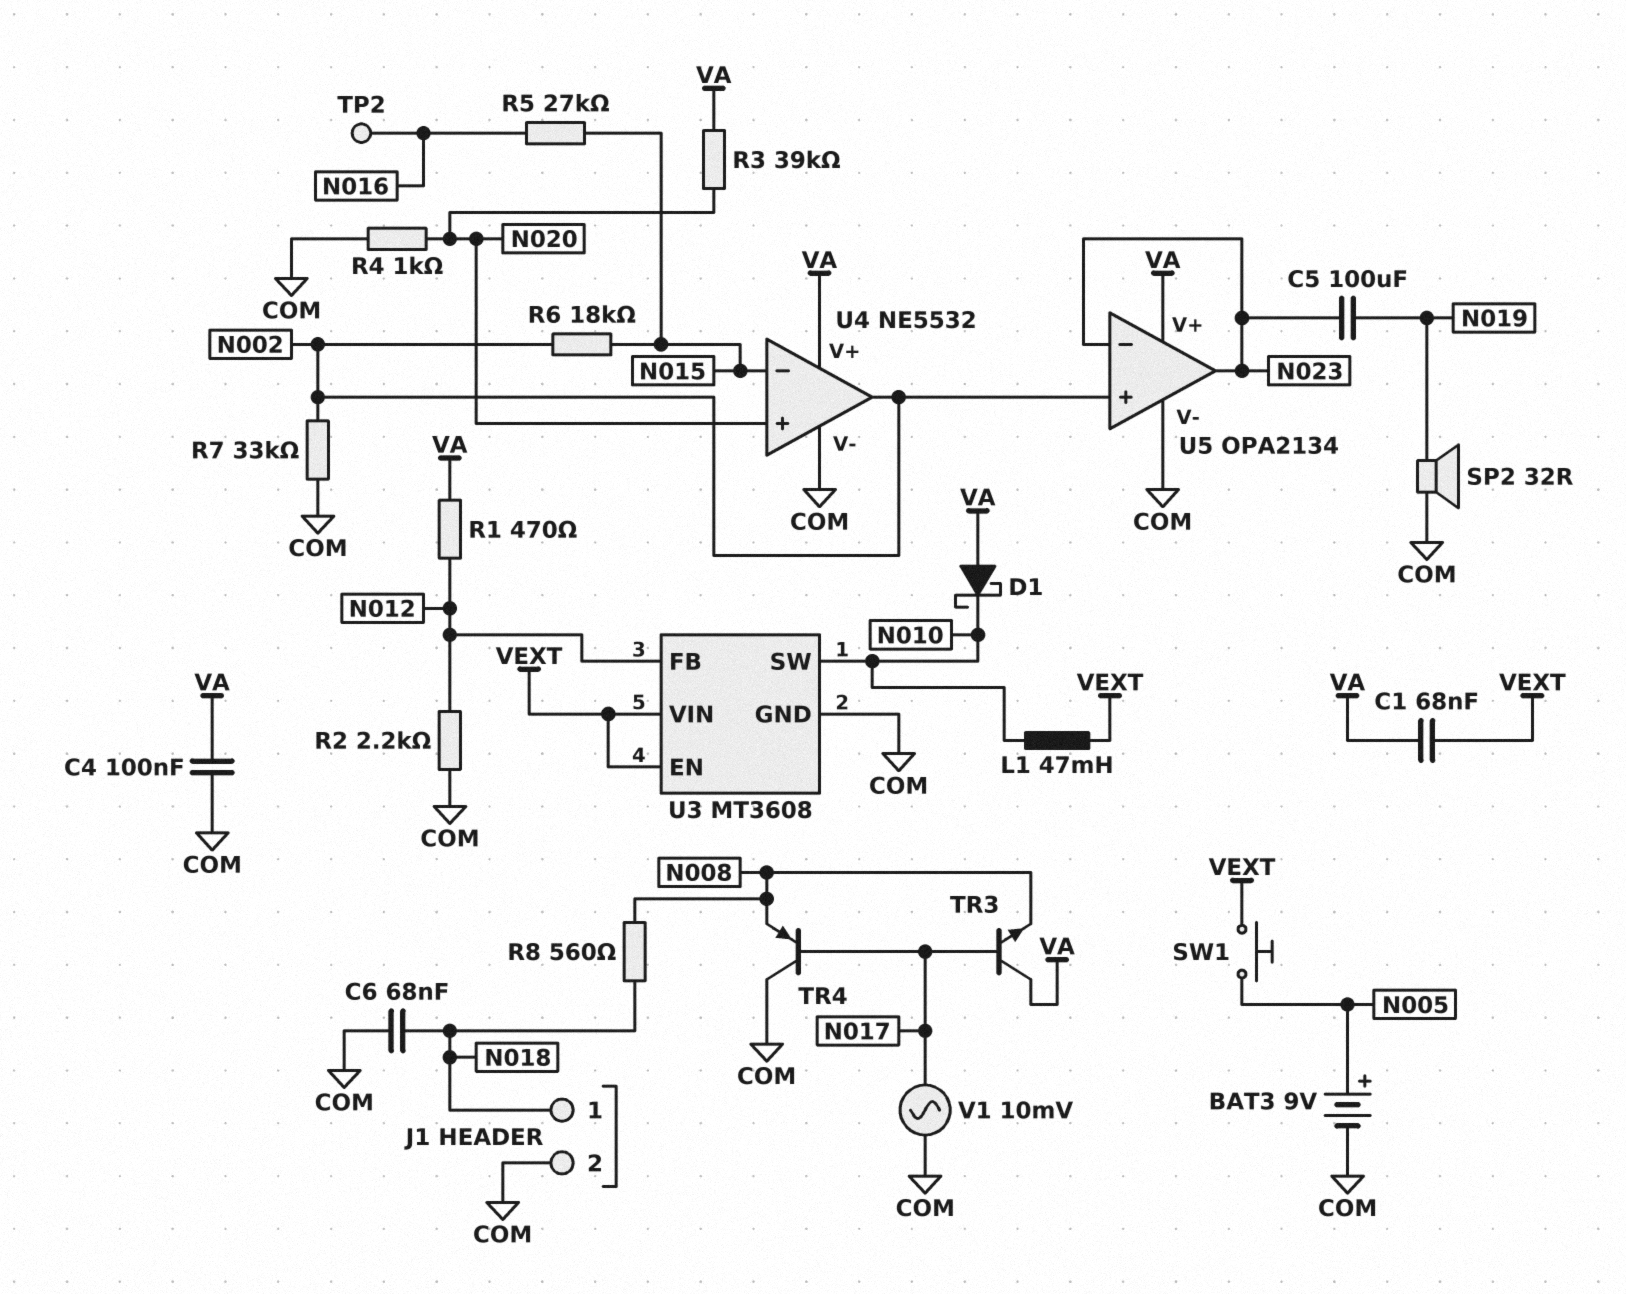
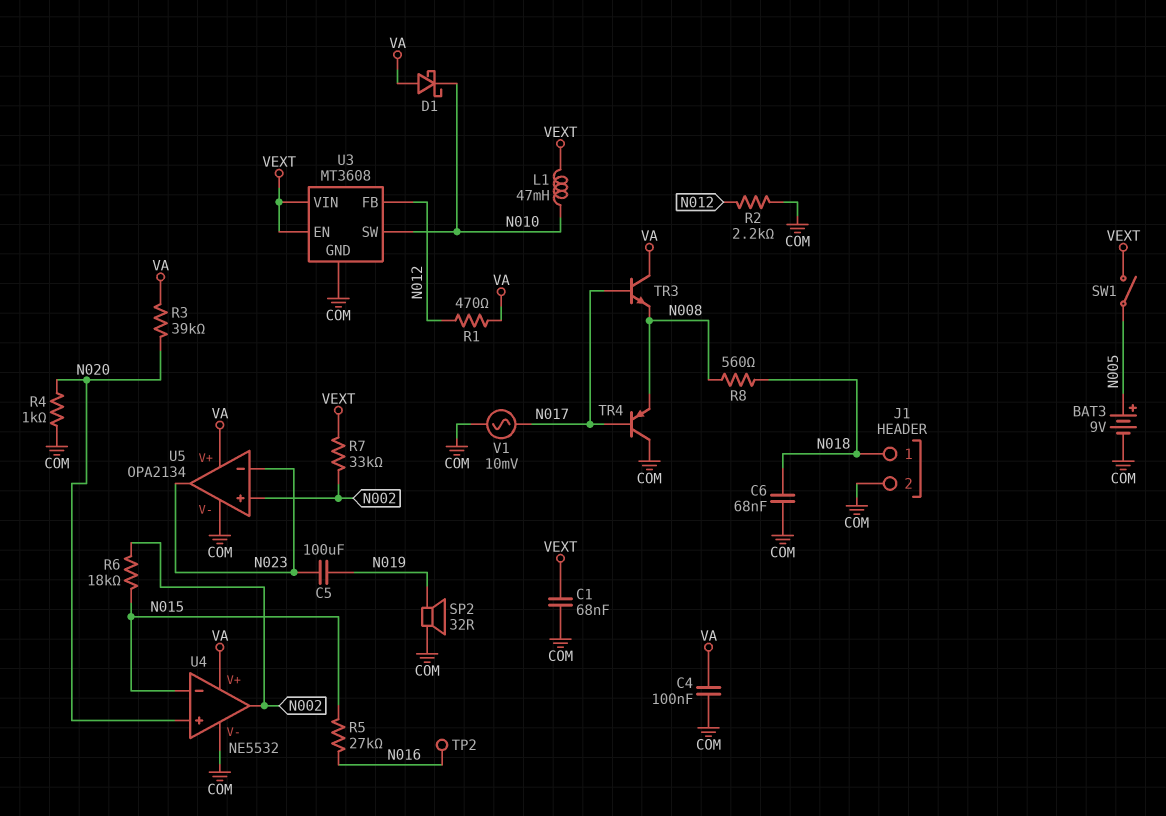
C1: 68nF (VA, VEXT) -> 68nF (COM, VEXT)
R7: 33k (COM, N002) -> 33k (N002, VEXT)
SW1: button (N005, VEXT) -> switch (N005, VEXT)

